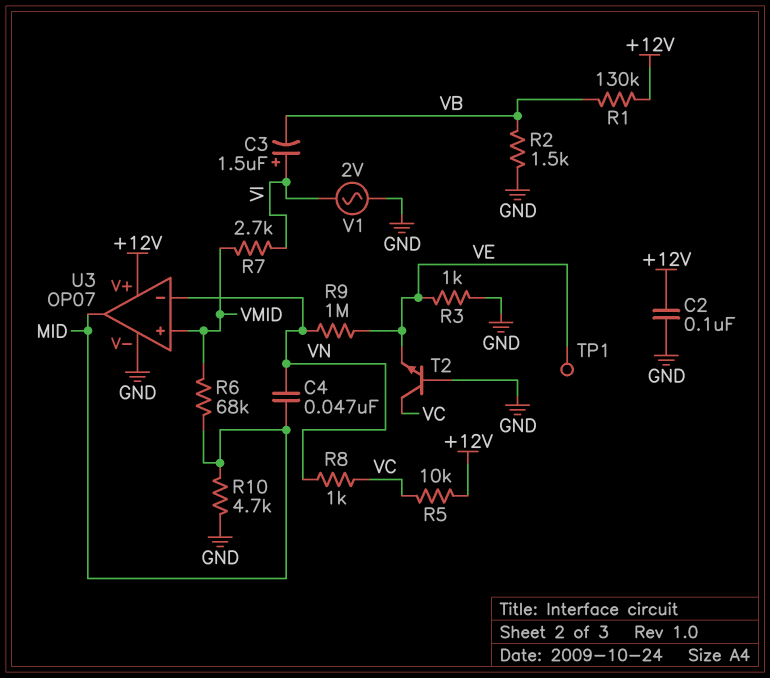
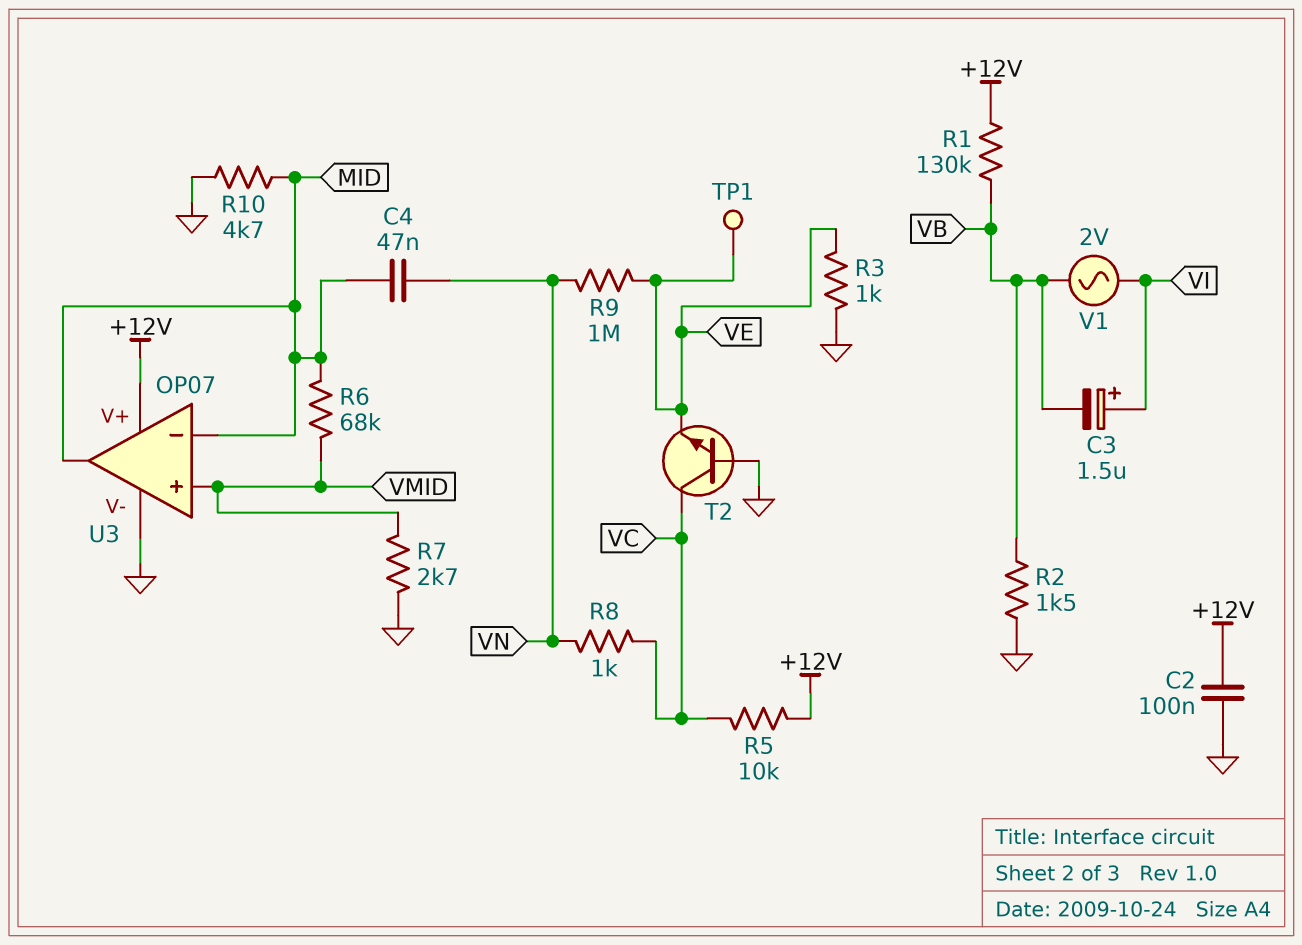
R7: 2.7k (VI, VMID) -> 2.7k (GND, VMID)
U3 pin in-: VN -> MID
V1: AC 2V (GND, VI) -> AC 2V (VB, VI)

